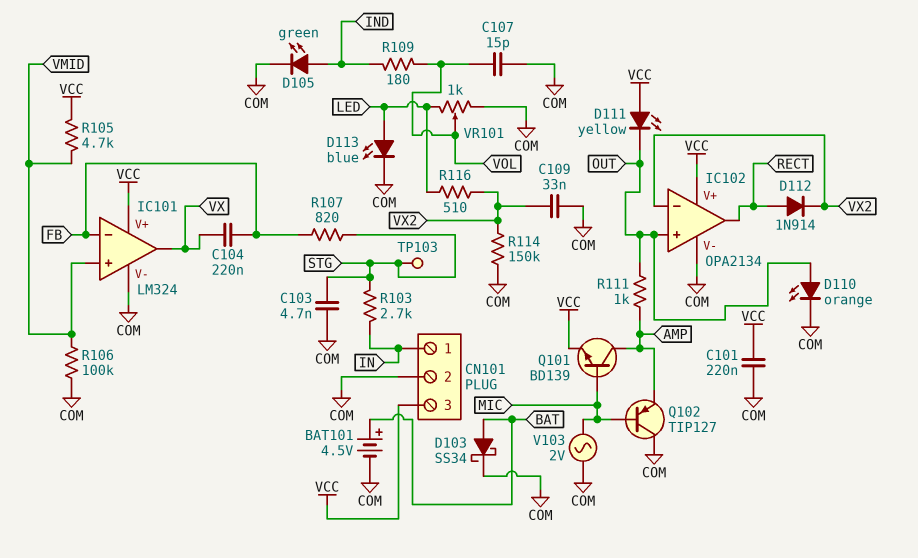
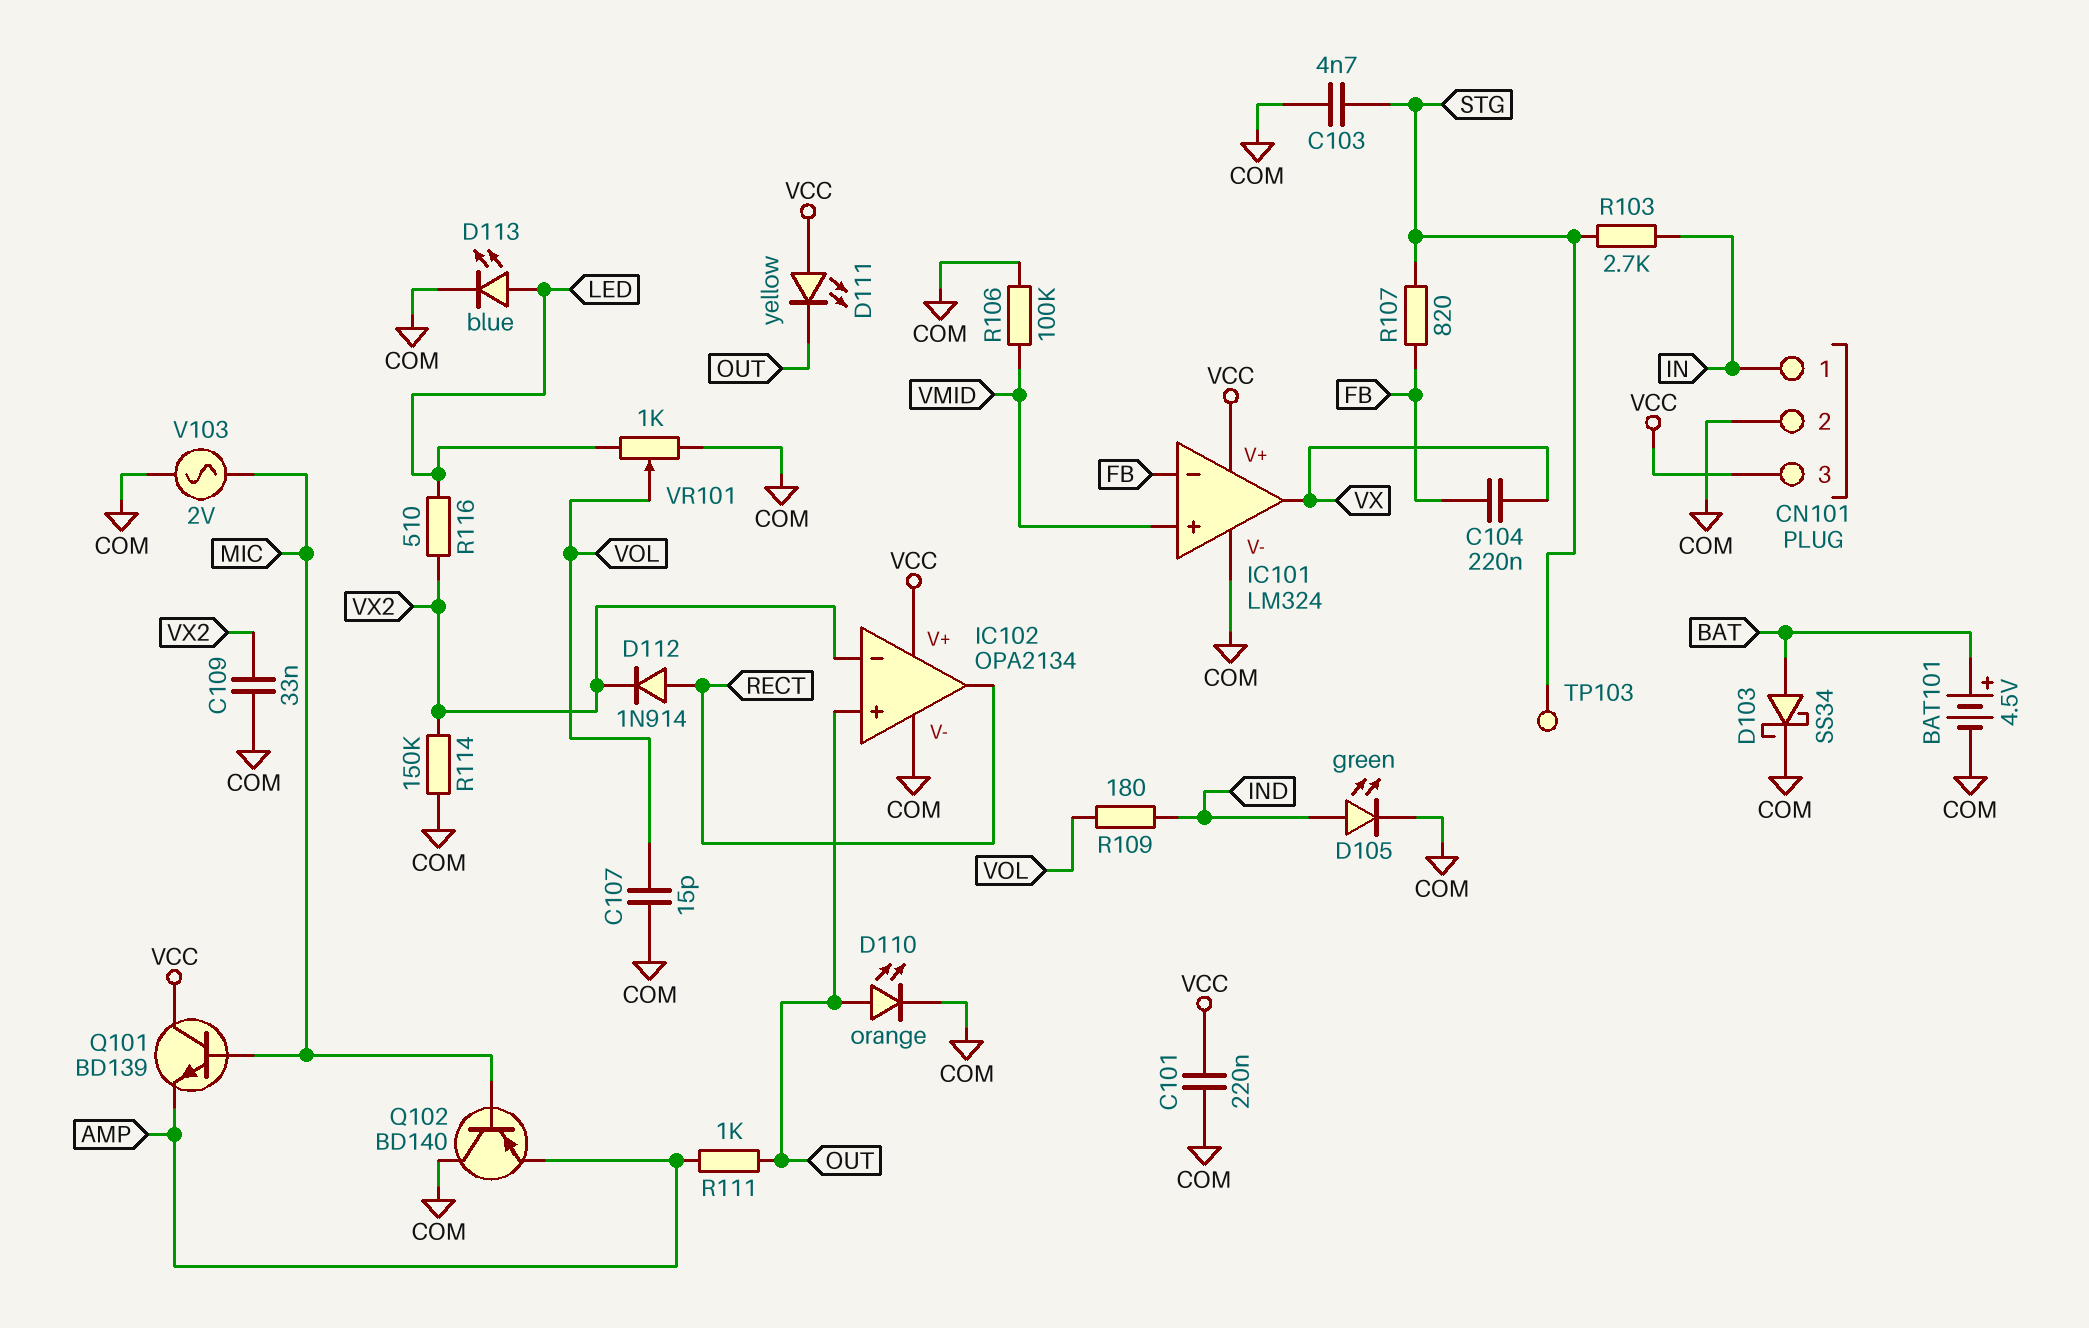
Q101: NPN BD139 (B MIC, C AMP, E VCC) -> NPN BD139 (B MIC, C VCC, E AMP)
Q102: PNP TIP127 (B MIC, C COM, E AMP) -> PNP BD140 (B MIC, C COM, E AMP)
R105: 4.7k (VCC, VMID) -> none

